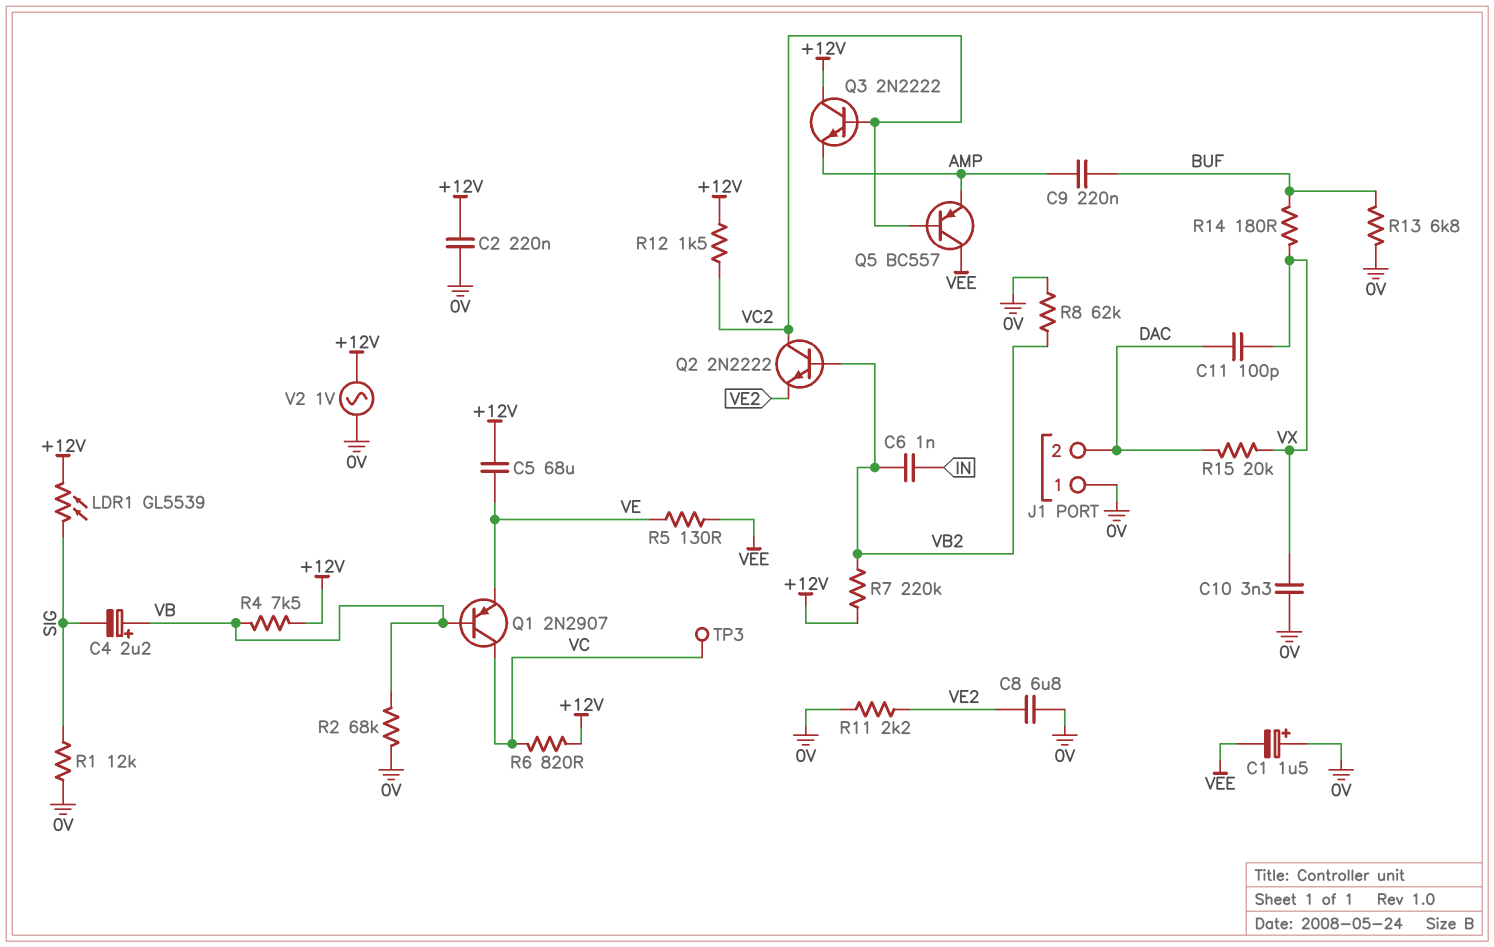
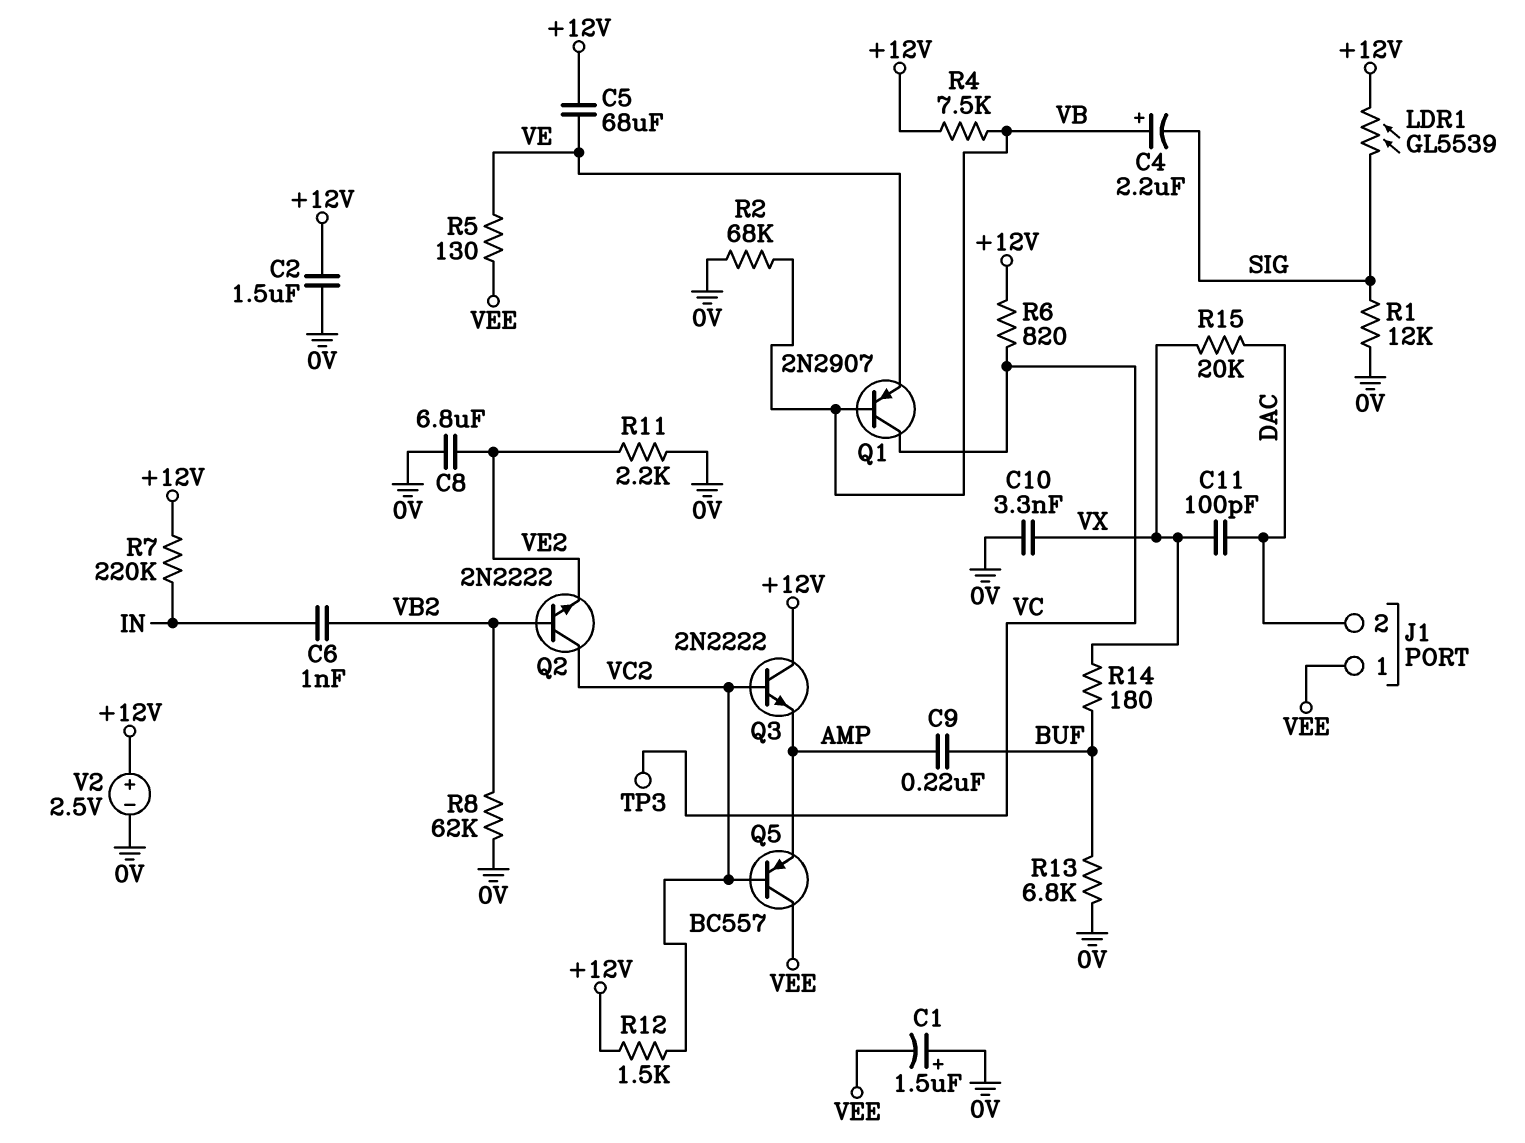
C2: 220nF (+12V, 0V) -> 1.5uF (+12V, 0V)
J1 pin 1: 0V -> VEE
R7: 220k (+12V, VB2) -> 220k (+12V, IN)
V2: AC 1V (+12V, 0V) -> 2.5V (plus +12V, minus 0V)

